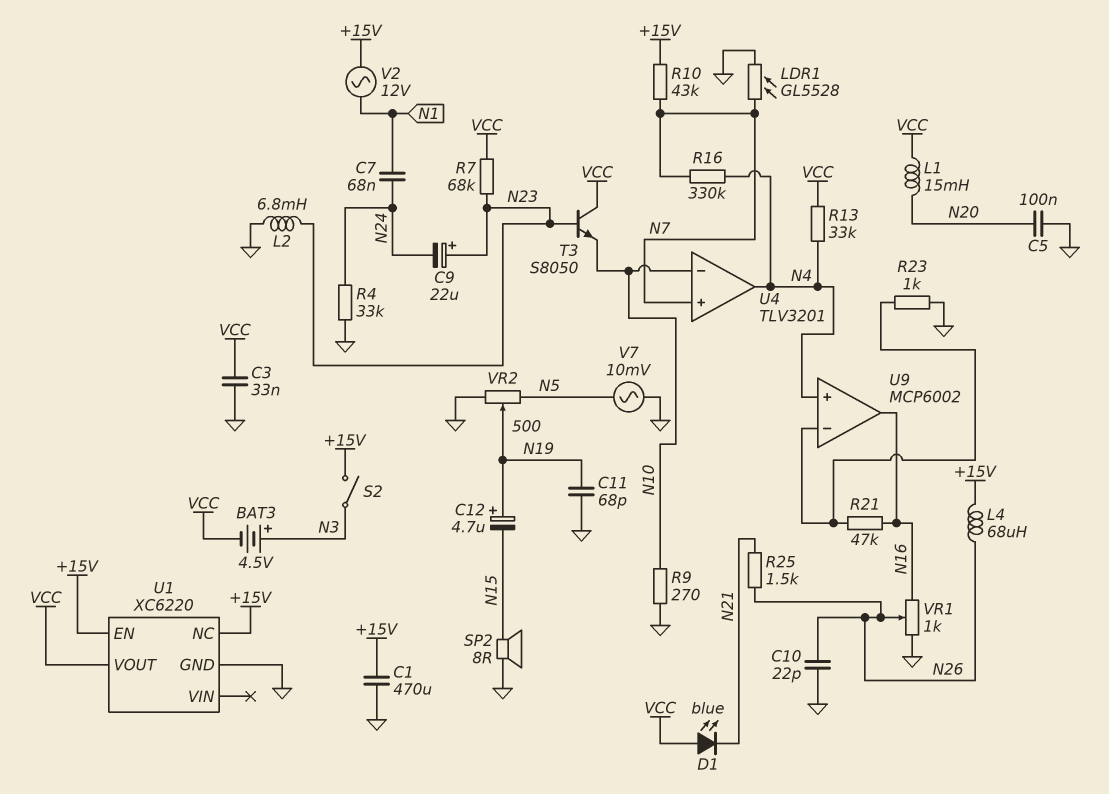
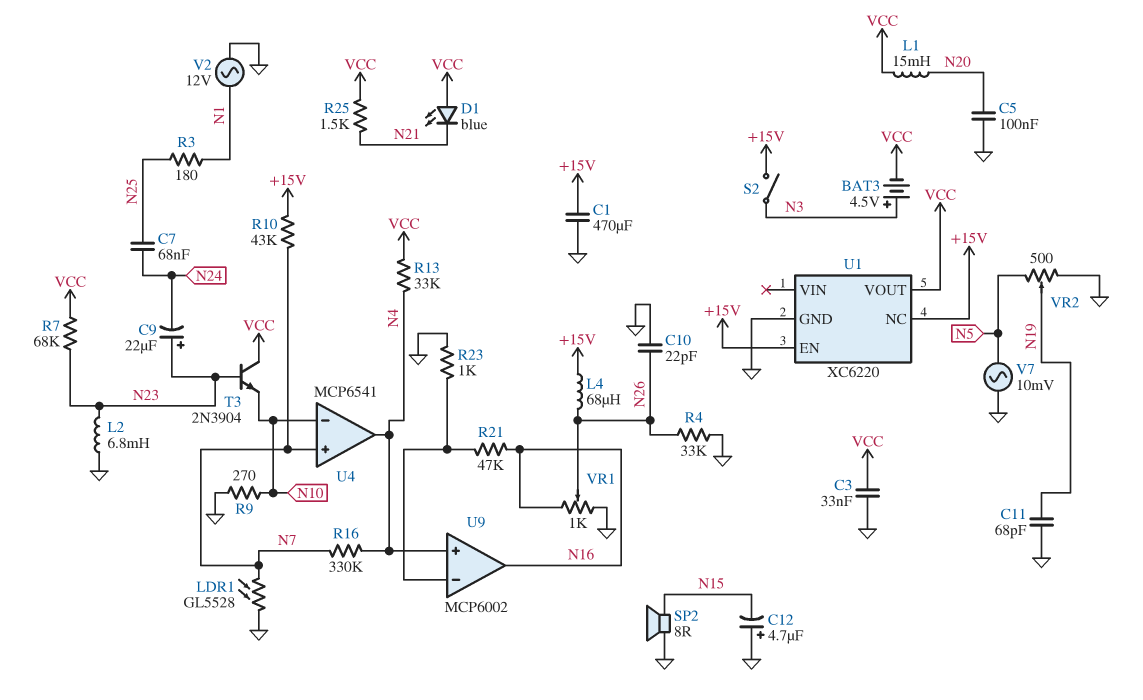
C7: 68nF (N1, N24) -> 68nF (N24, N25)
C12: 4.7uF (plus N19, minus N15) -> 4.7uF (plus GND, minus N15)
R3: none -> 180 (N1, N25)
R4: 33k (GND, N24) -> 33k (GND, N26)
R25: 1.5k (N21, N26) -> 1.5k (N21, VCC)
T3: NPN S8050 (B N23, C VCC, E N10) -> NPN 2N3904 (B N23, C VCC, E N10)
U4: TLV3201 -> MCP6541
V2: AC 12V (+15V, N1) -> AC 12V (GND, N1)

